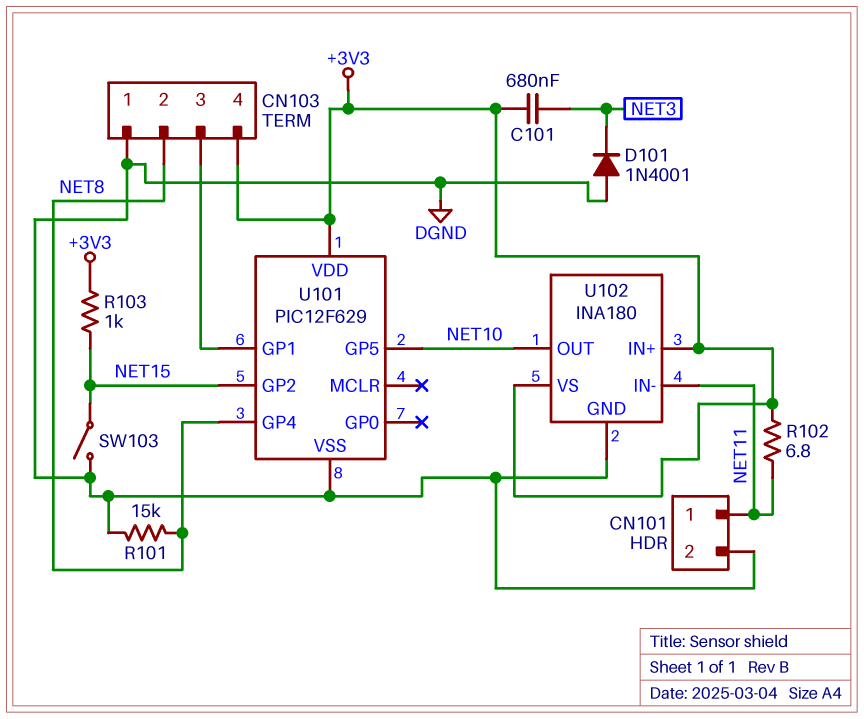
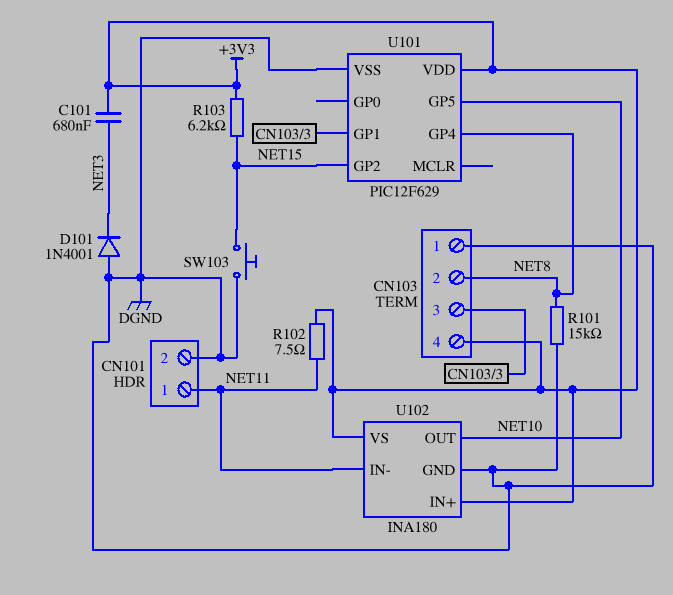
R102: 6.8 (+3V3, NET11) -> 7.5 (+3V3, NET11)
R103: 1k (+3V3, NET15) -> 6.2k (+3V3, NET15)
SW103: switch (DGND, NET15) -> button (DGND, NET15)

